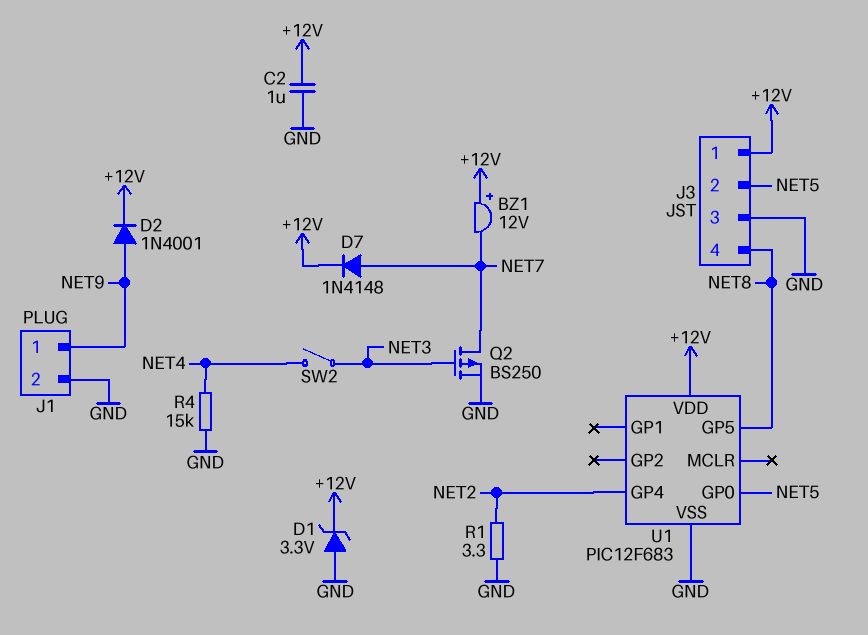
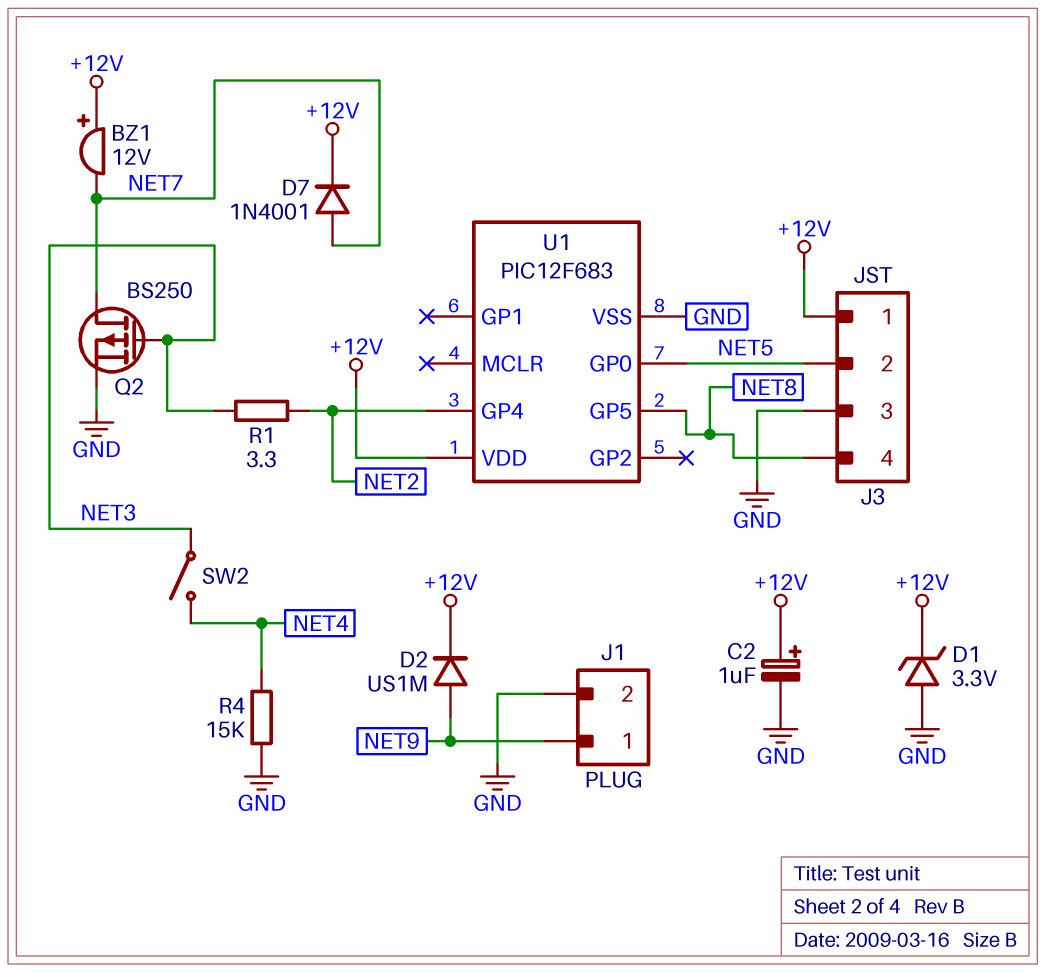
C2: 1uF (+12V, GND) -> 1uF (plus +12V, minus GND)
D2: diode 1N4001 (A NET9, K +12V) -> diode US1M (A NET9, K +12V)
D7: diode 1N4148 (A NET7, K +12V) -> diode 1N4001 (A NET7, K +12V)
R1: 3.3 (GND, NET2) -> 3.3 (NET2, NET3)

